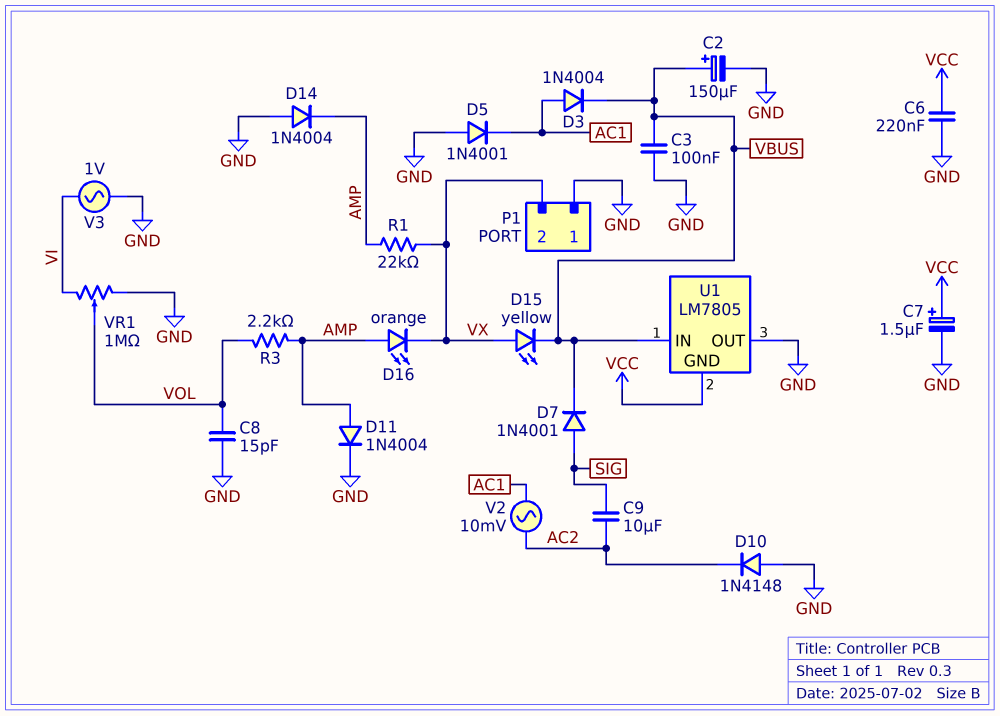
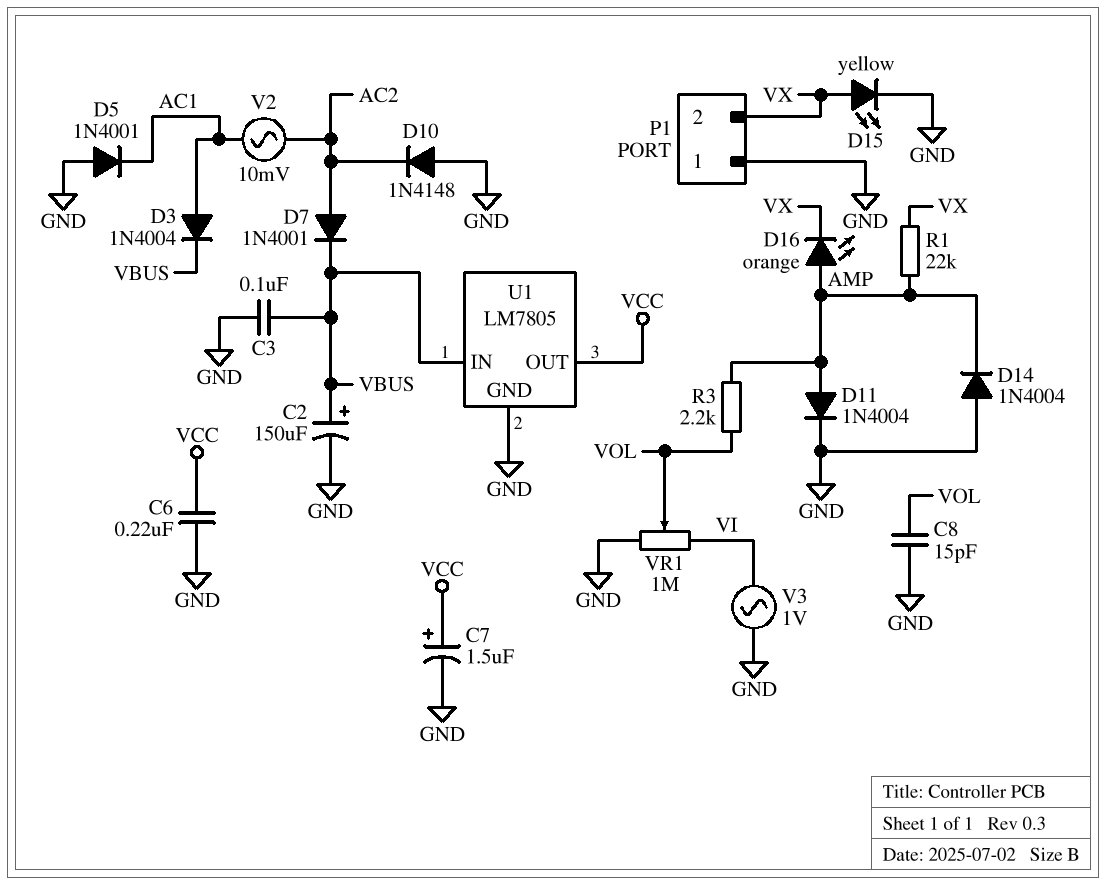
C9: 10uF (AC2, SIG) -> none
D7: diode 1N4001 (A SIG, K VBUS) -> diode 1N4001 (A AC2, K VBUS)
D15: LED yellow (A VX, K VBUS) -> LED yellow (A VX, K GND)
U1 pin GND: VCC -> GND
U1 pin OUT: GND -> VCC

